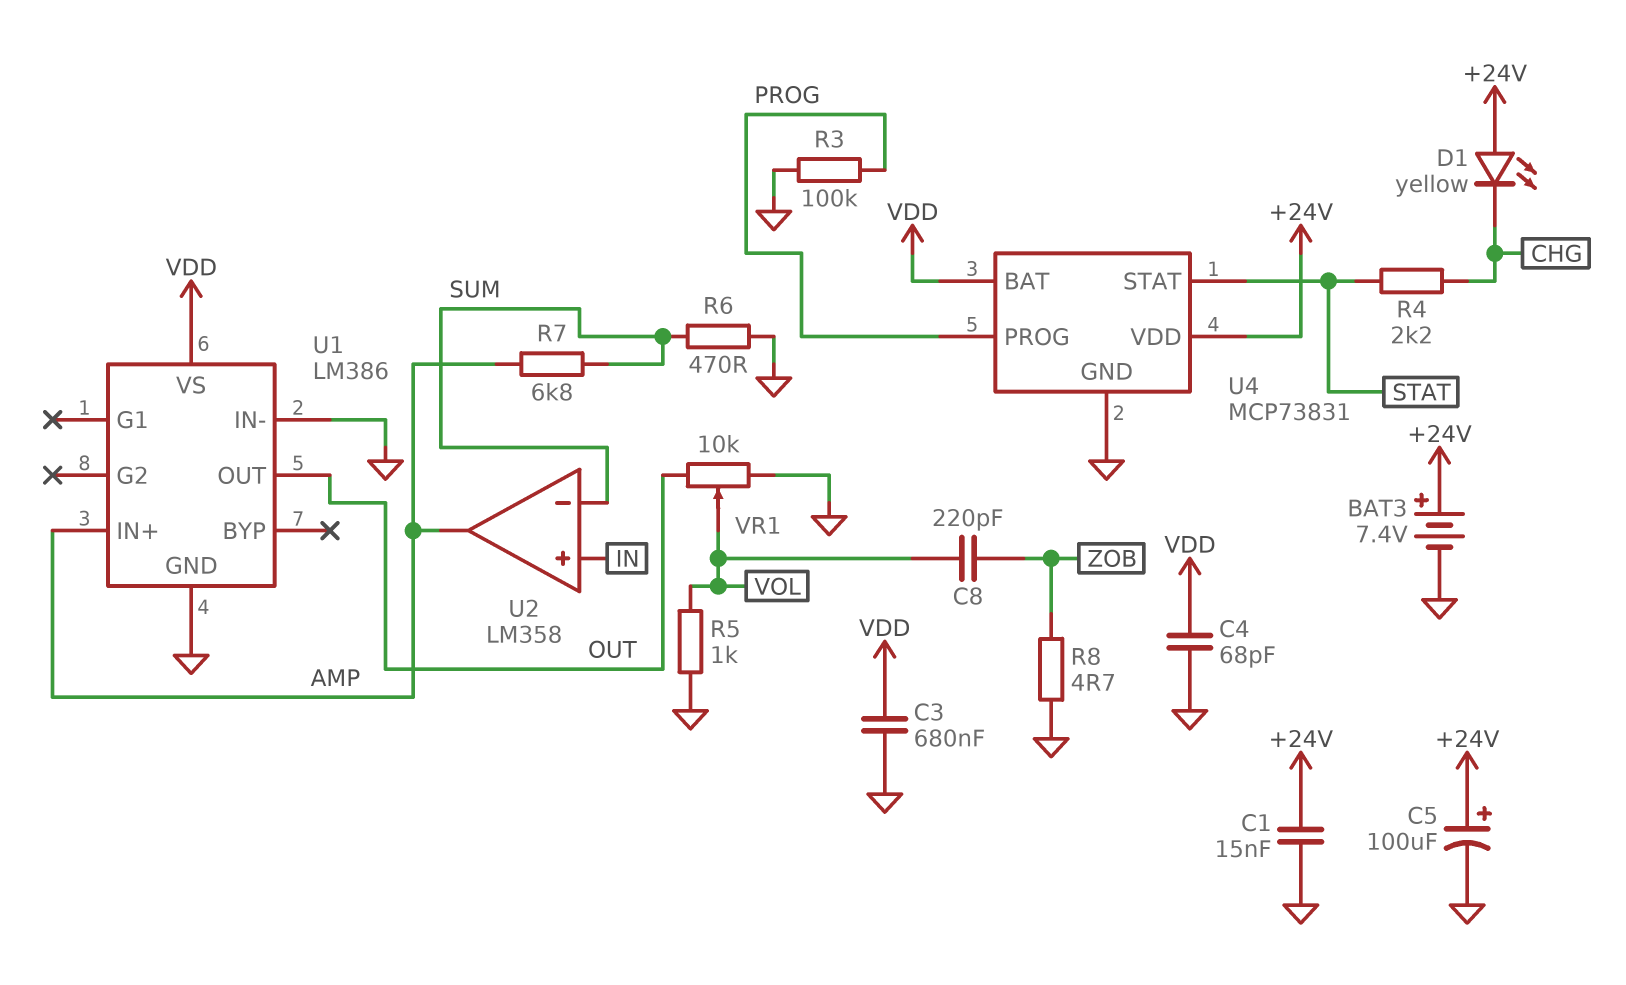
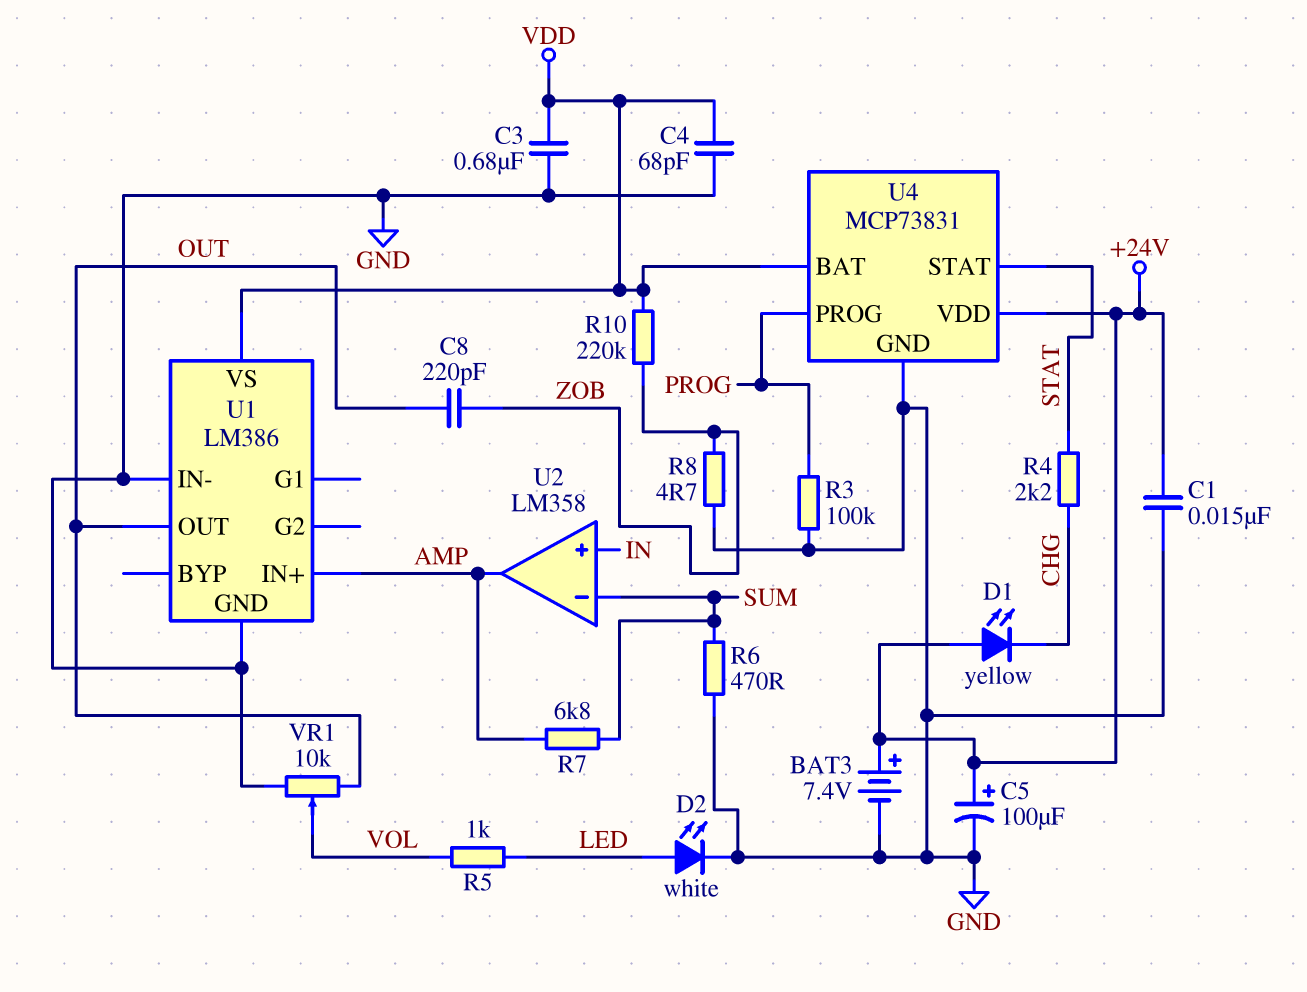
C8: 220pF (VOL, ZOB) -> 220pF (OUT, ZOB)
D2: none -> LED white (A LED, K GND)
R5: 1k (GND, VOL) -> 1k (LED, VOL)
R10: none -> 220k (VDD, ZOB)

